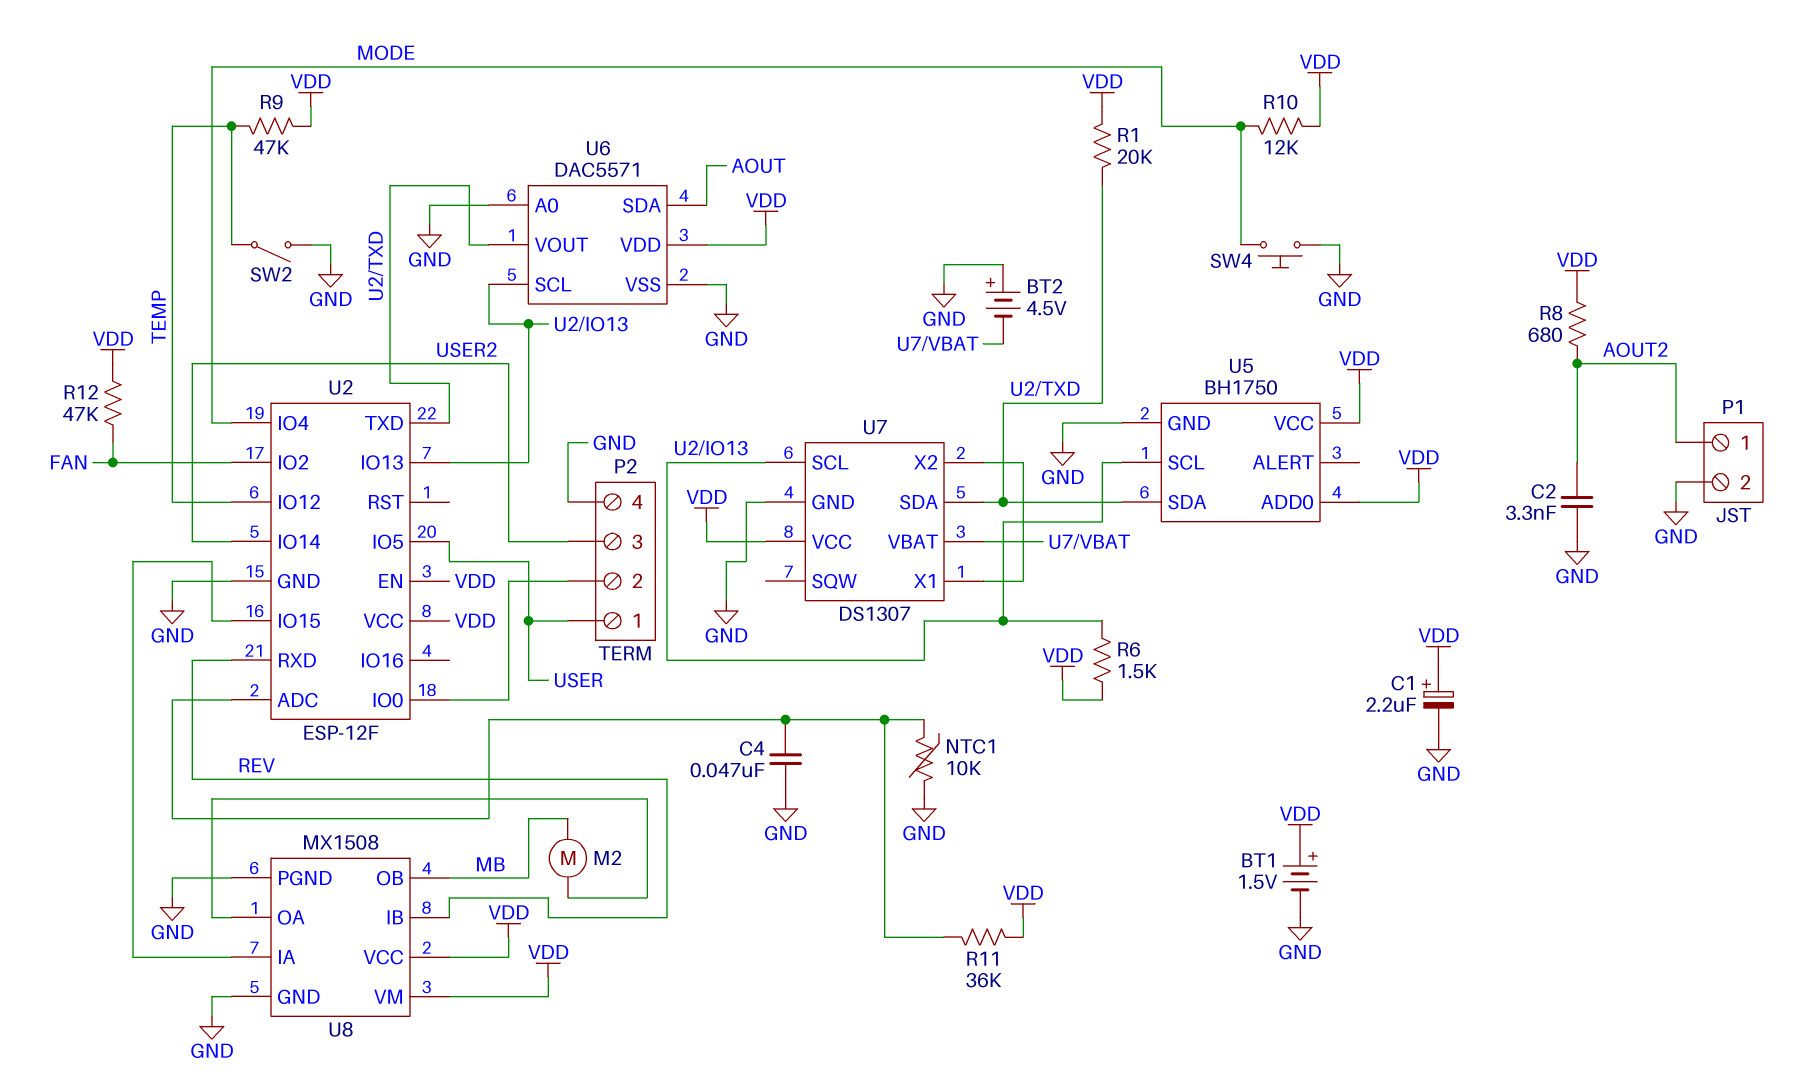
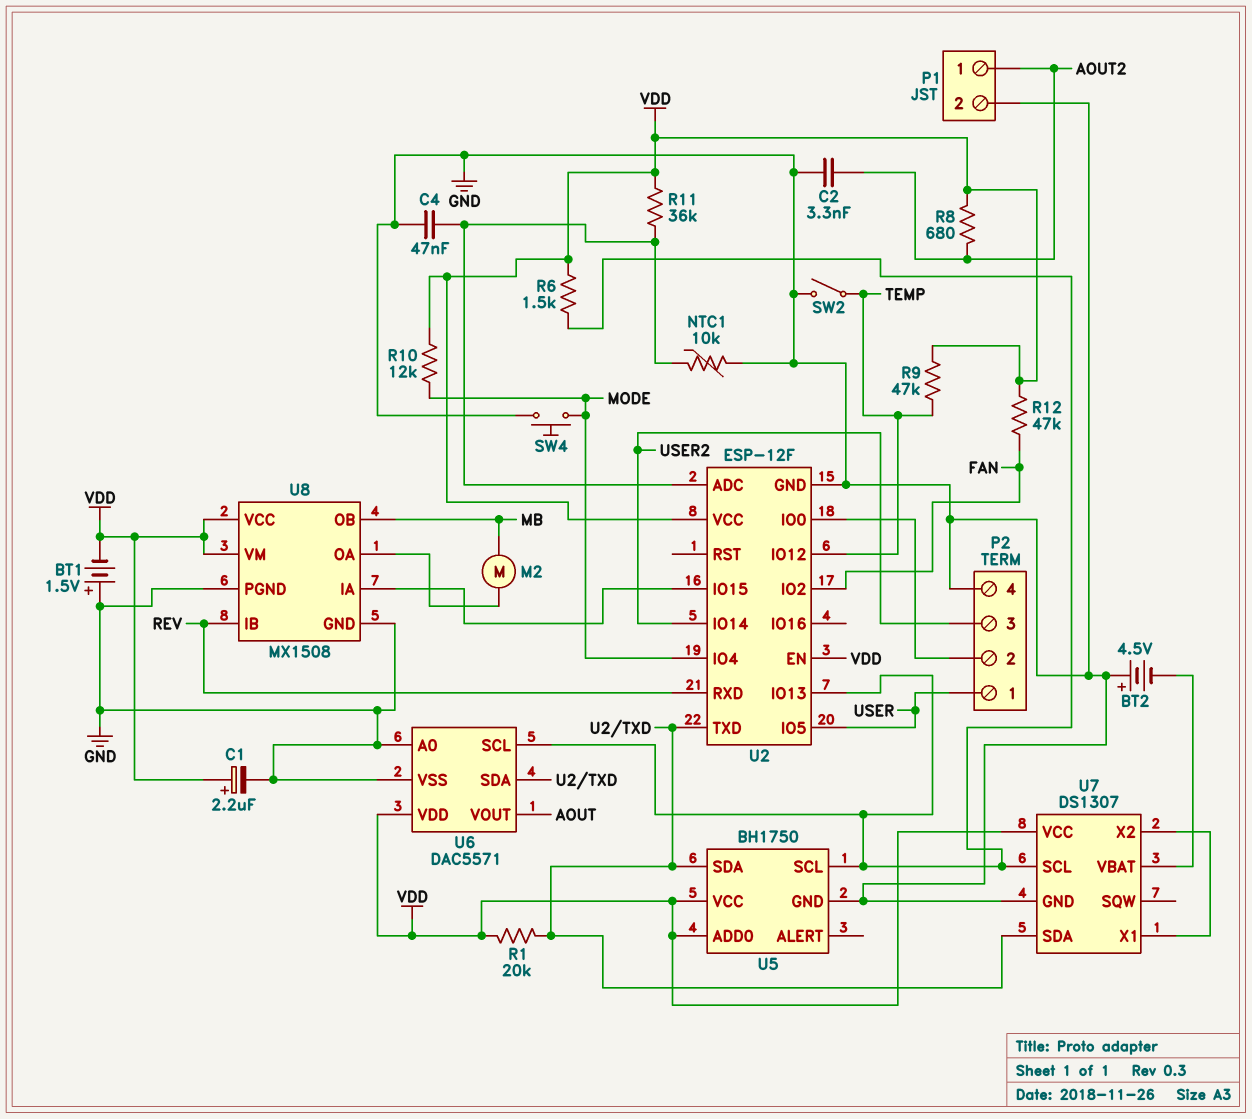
BT1: 1.5V (plus VDD, minus GND) -> 1.5V (plus GND, minus VDD)
U6 pin SDA: AOUT -> U2/TXD
U6 pin VOUT: U2/TXD -> AOUT

